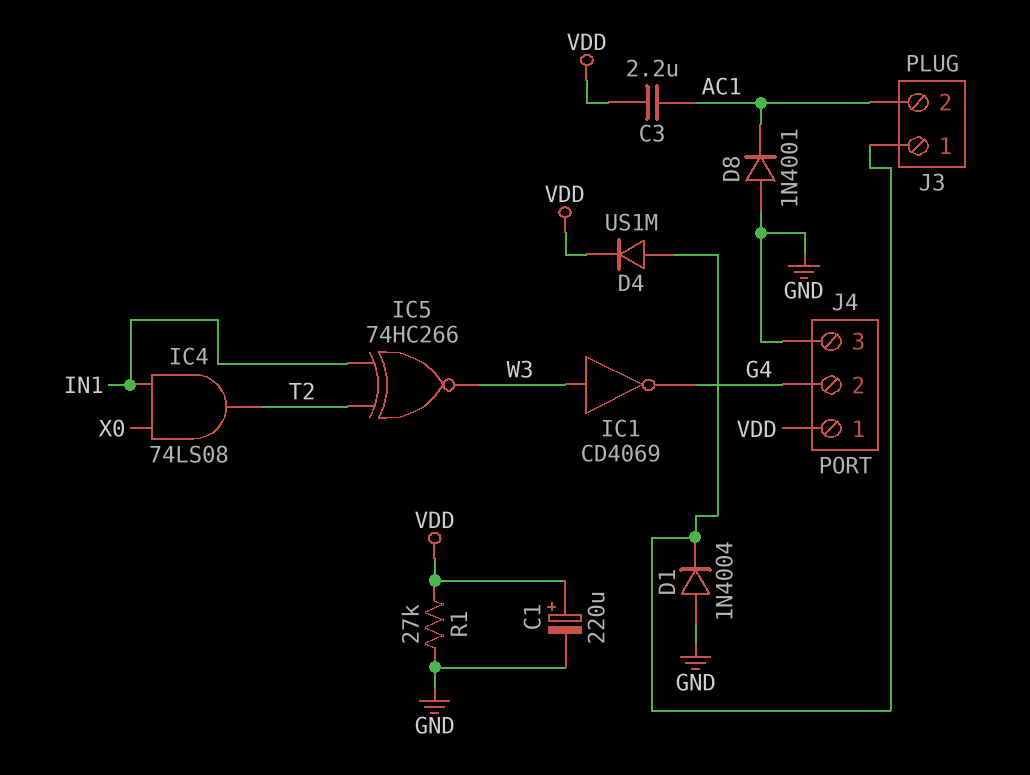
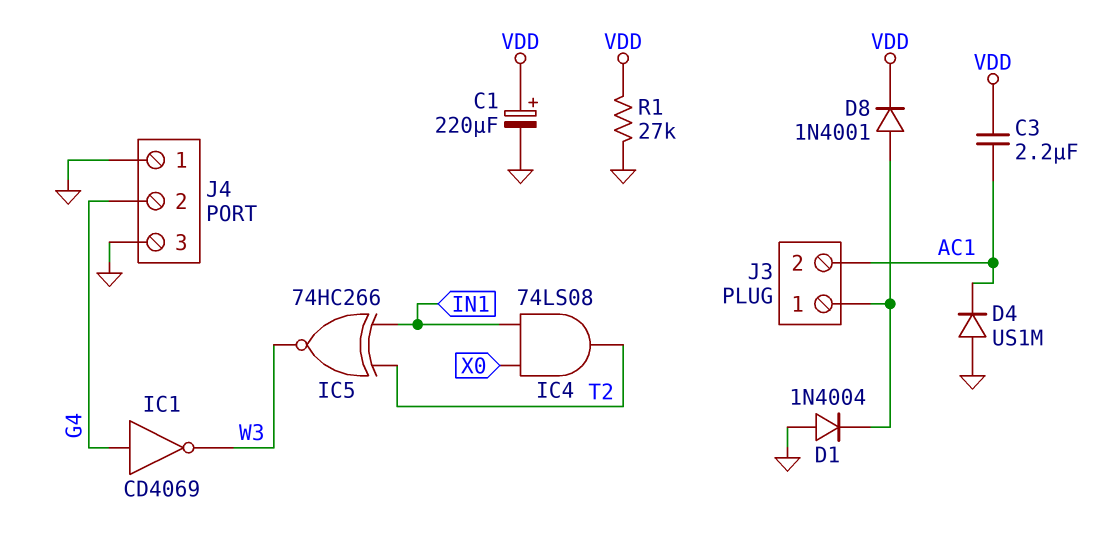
D4: diode US1M (A J3/1, K VDD) -> diode US1M (A GND, K AC1)
D8: diode 1N4001 (A GND, K AC1) -> diode 1N4001 (A J3/1, K VDD)
IC1: NOT CD4069 (in W3, out G4) -> NOT CD4069 (in G4, out W3)
J4 pin 1: VDD -> GND

